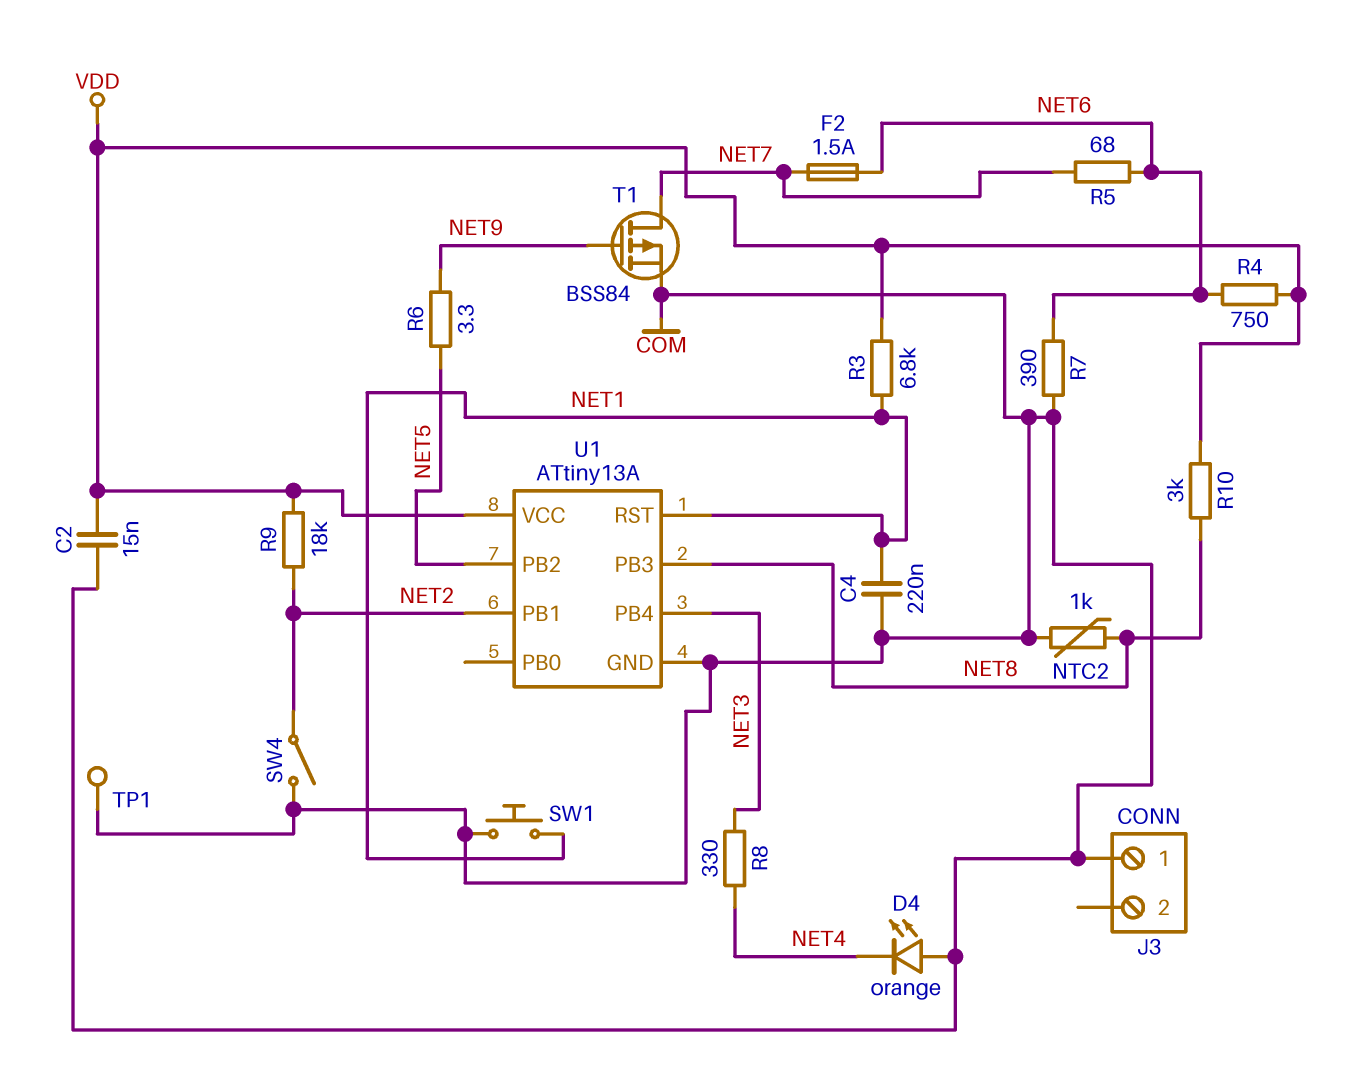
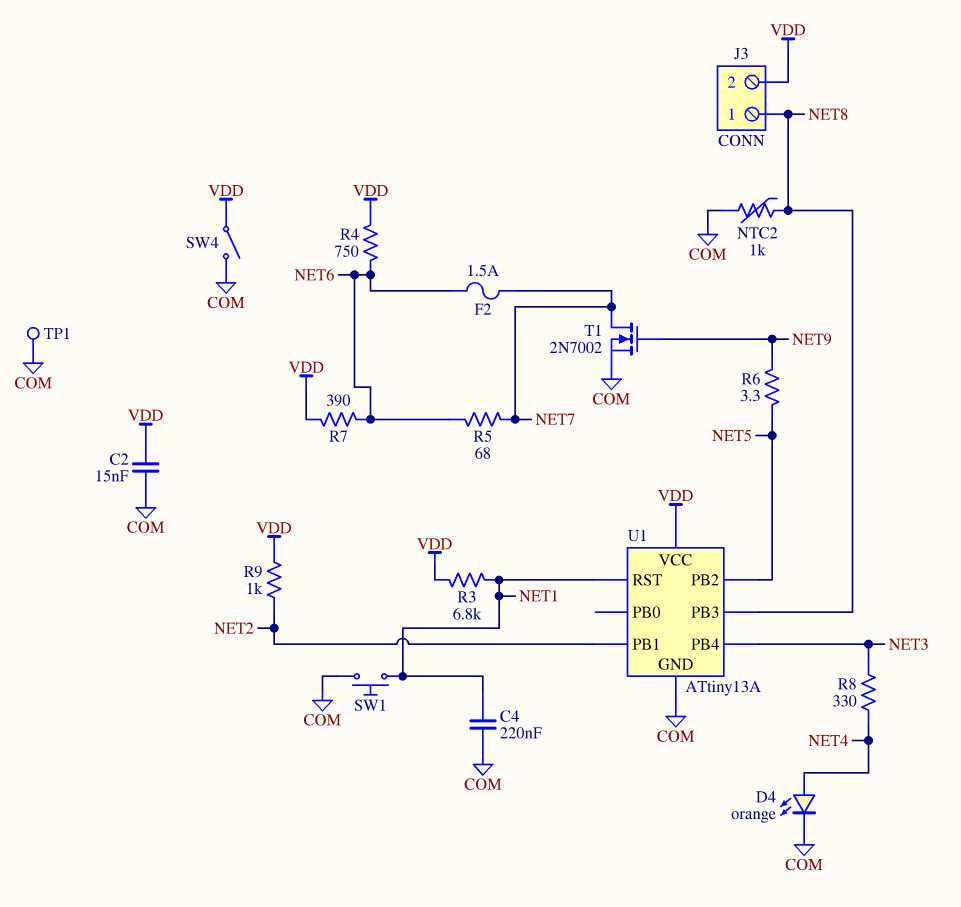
D4: LED orange (A COM, K NET4) -> LED orange (A NET4, K COM)
J3 pin 1: COM -> NET8
J3 pin 2: none -> VDD
R7: 390 (COM, NET6) -> 390 (NET6, VDD)
R9: 18k (NET2, VDD) -> 1k (NET2, VDD)
R10: 3k (NET8, VDD) -> none
SW4: switch (COM, NET2) -> switch (COM, VDD)
T1: PMOS BSS84 (G NET9, D NET7, S COM) -> NMOS 2N7002 (G NET9, D NET7, S COM)

